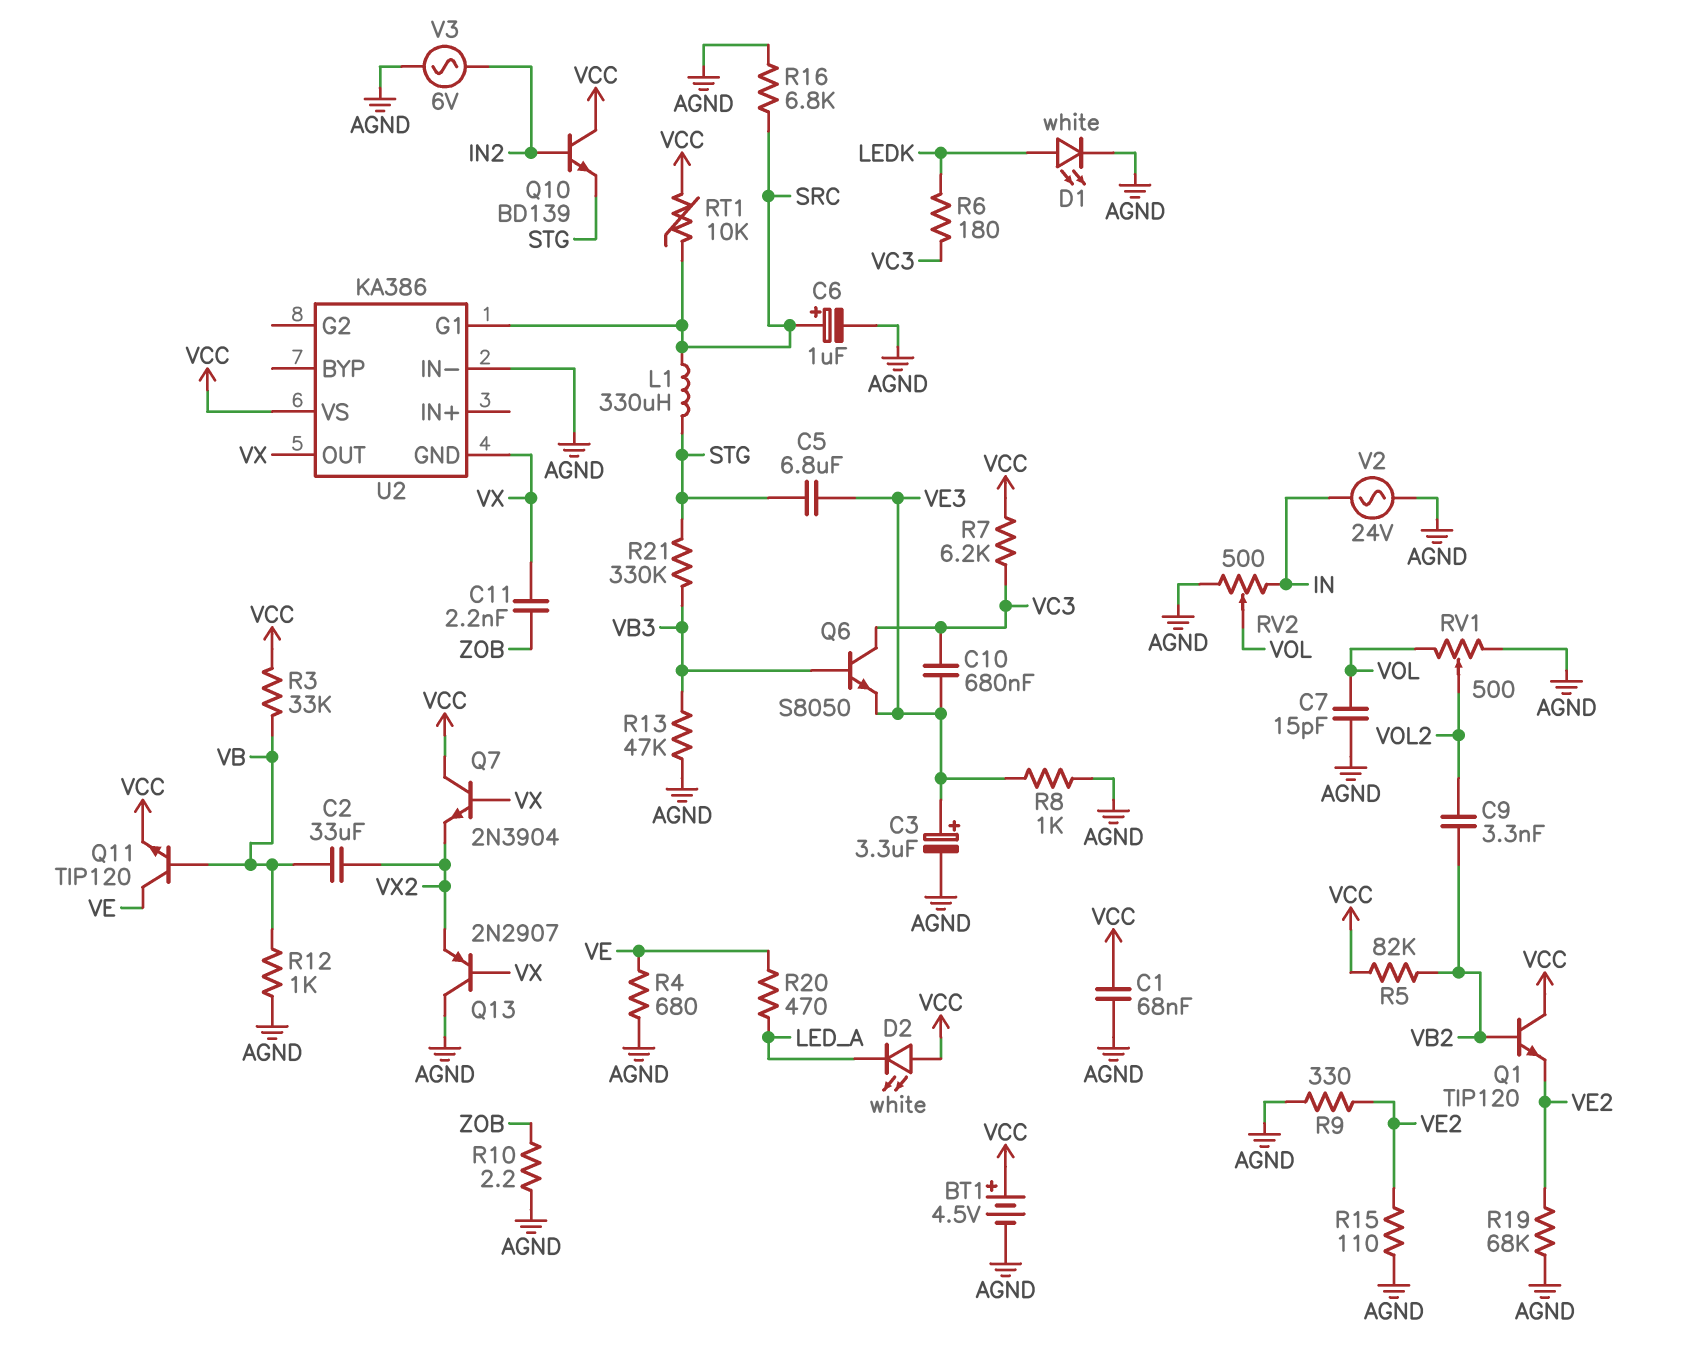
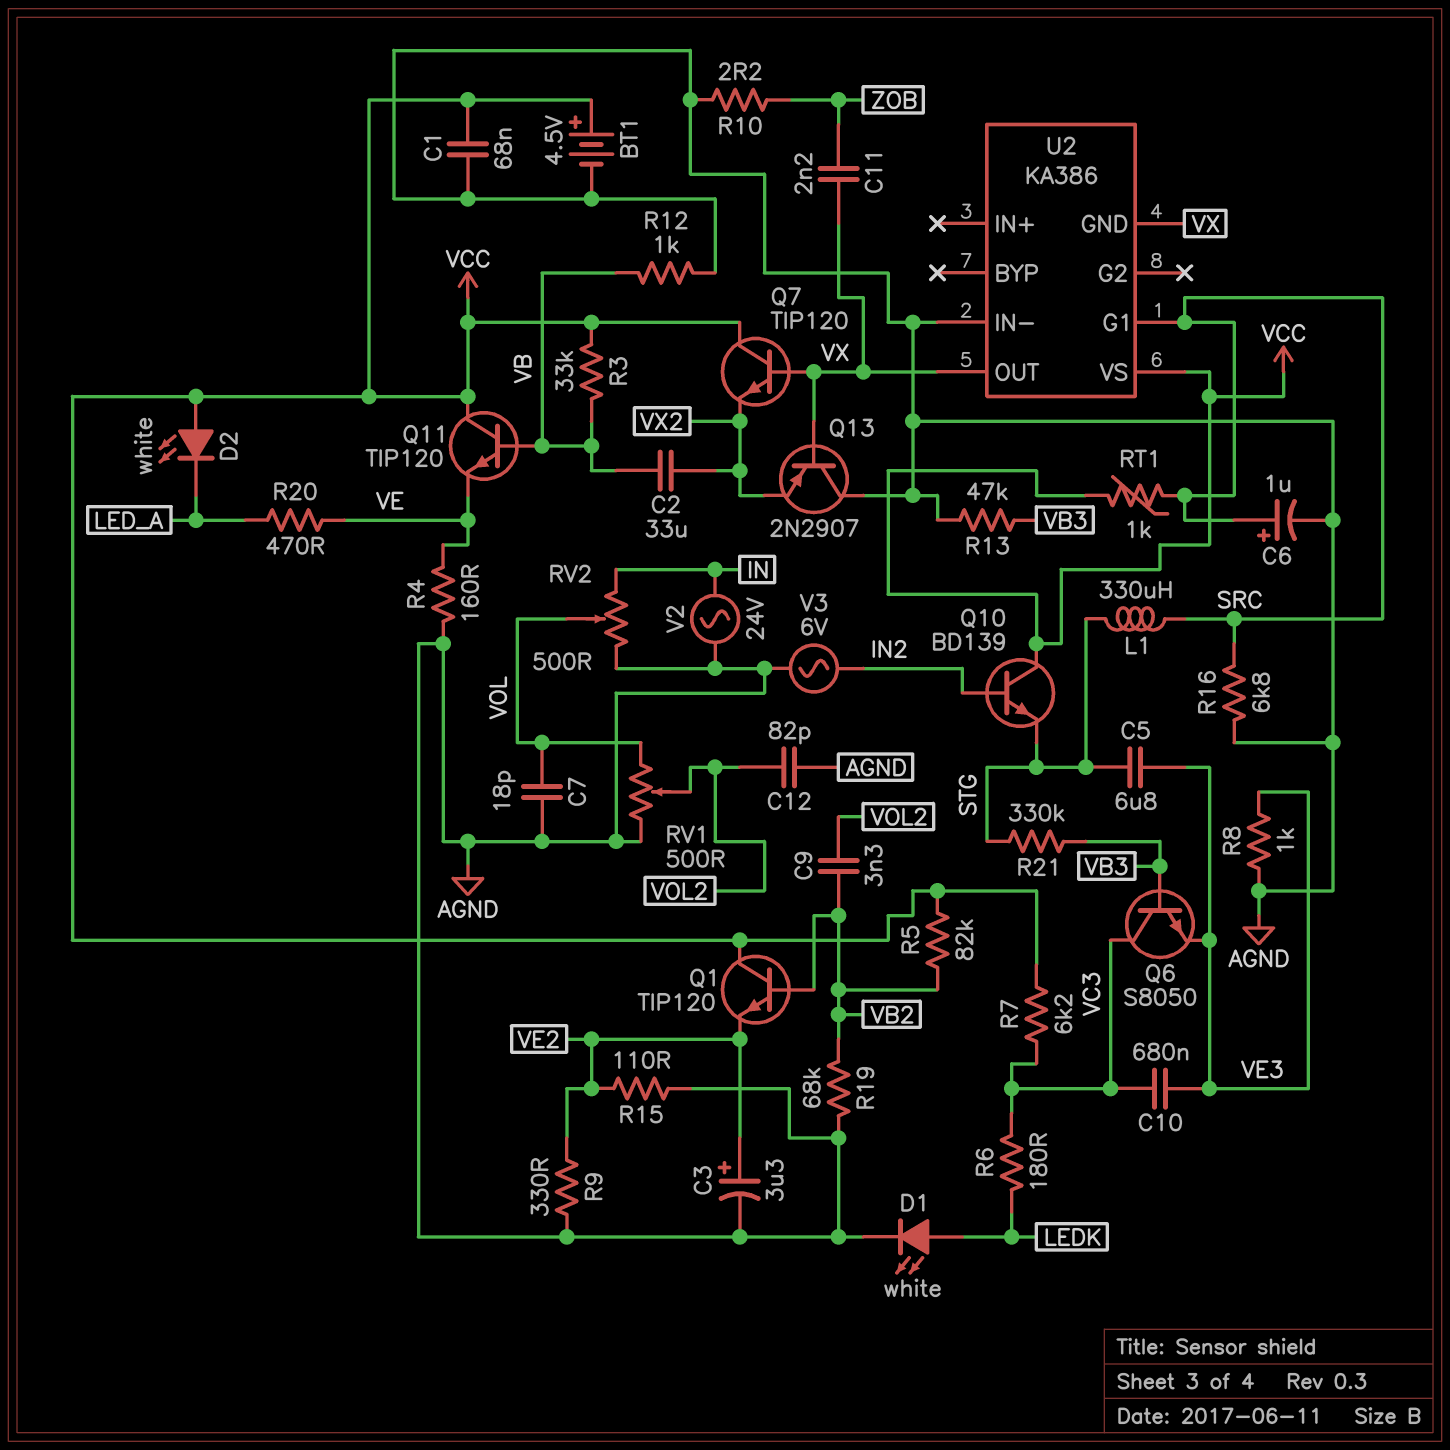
C3: 3.3uF (plus VE3, minus AGND) -> 3.3uF (plus VE2, minus AGND)
C7: 15pF (AGND, VOL) -> 18pF (AGND, VOL)
C12: none -> 82pF (AGND, VOL2)
Q7: NPN 2N3904 (B VX, C VCC, E VX2) -> NPN TIP120 (B VX, C VCC, E VX2)
Q11: NPN TIP120 (B VB, C VE, E VCC) -> NPN TIP120 (B VB, C VCC, E VE)
R4: 680 (AGND, VE) -> 160 (AGND, VE)
R19: 68k (AGND, VE2) -> 68k (AGND, VB2)
RT1: 10k (SRC, VCC) -> 1k (SRC, VCC)

